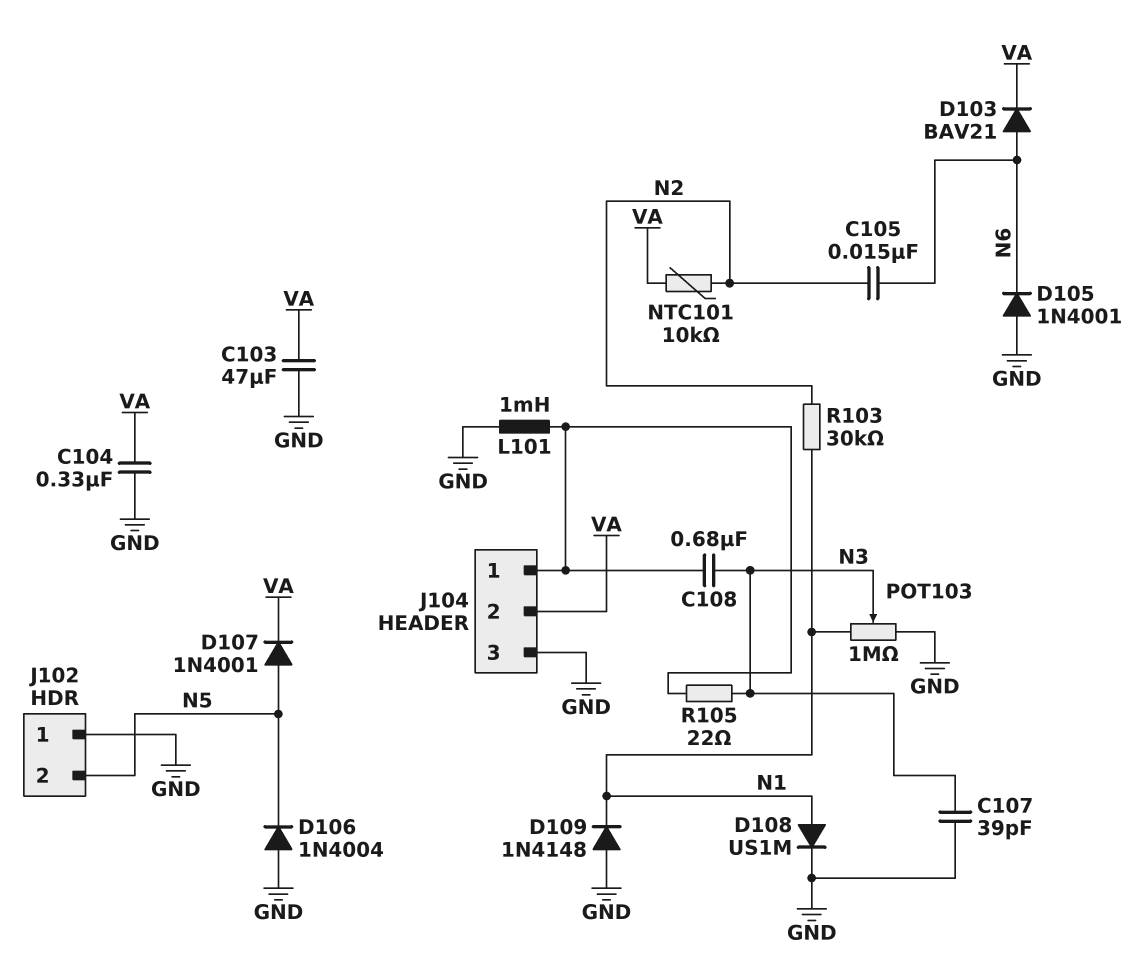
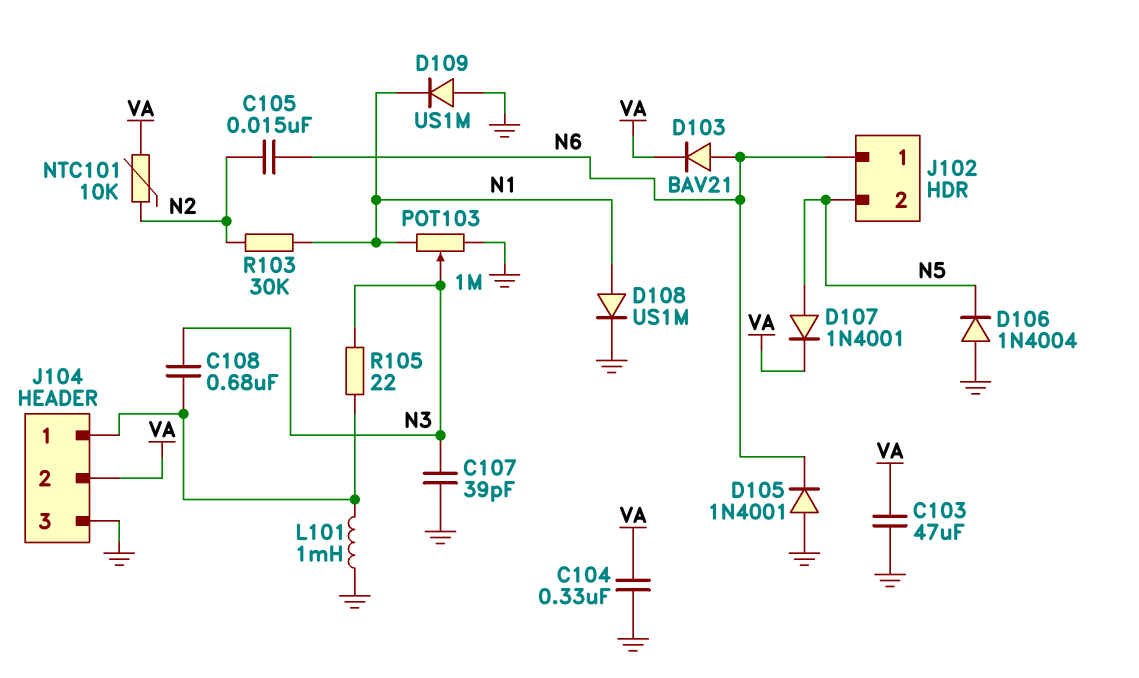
D109: diode 1N4148 (A GND, K N1) -> diode US1M (A GND, K N1)
J102 pin 1: GND -> N6

